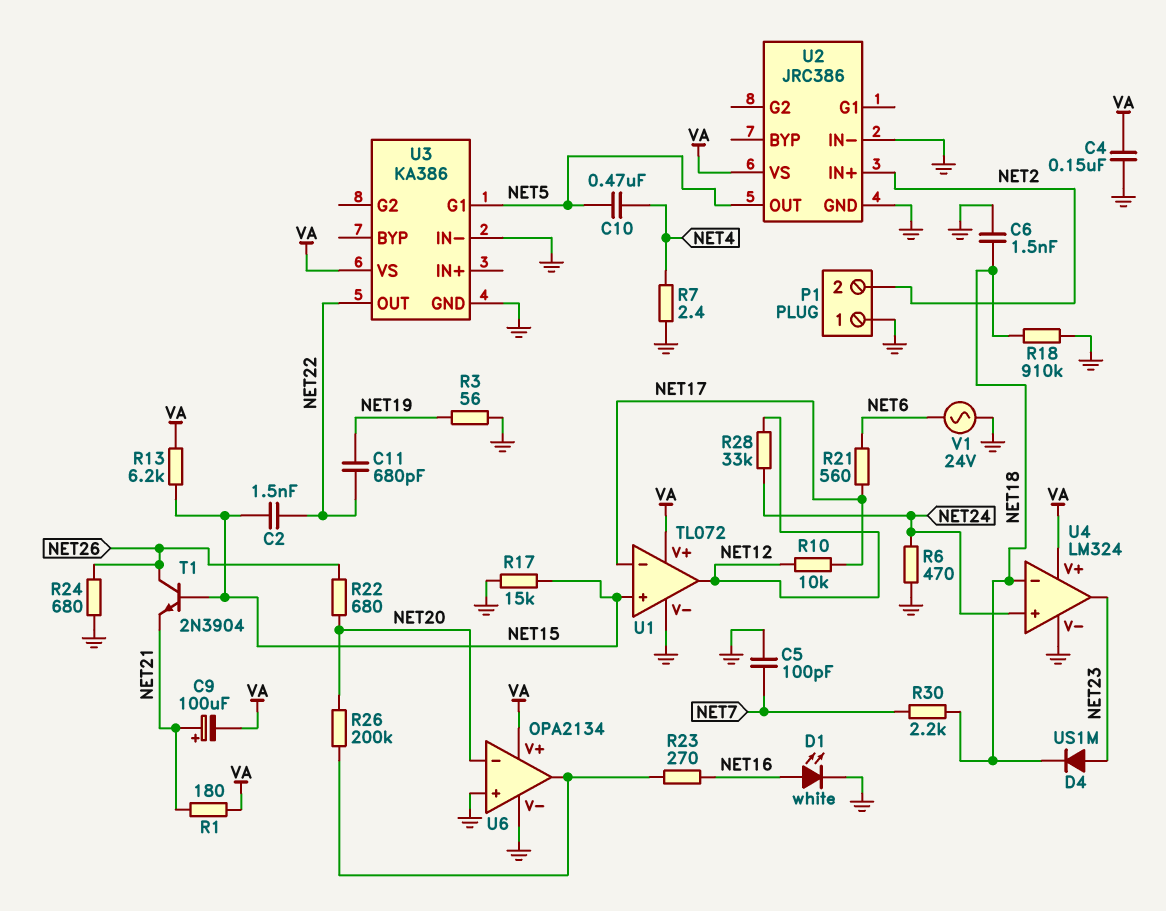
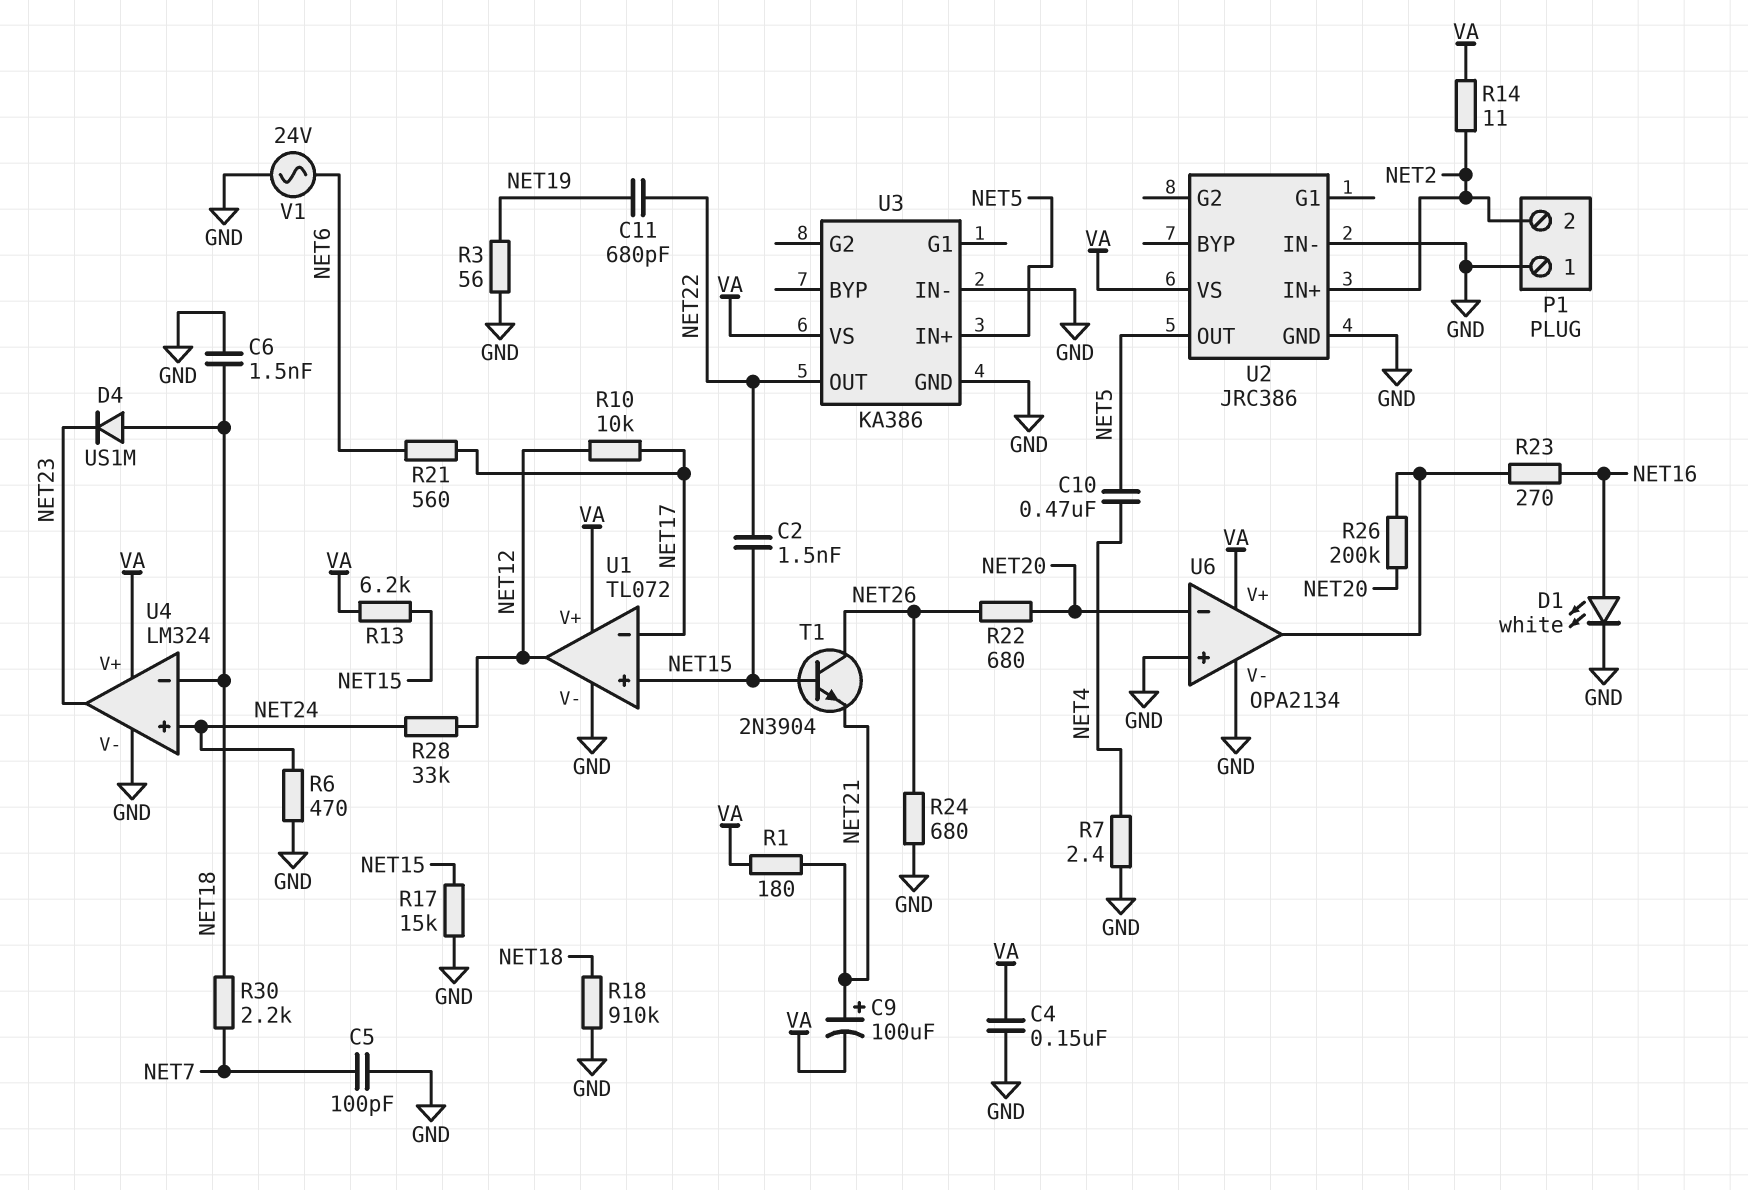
D4: diode US1M (A NET23, K NET18) -> diode US1M (A NET18, K NET23)
R14: none -> 11 (NET2, VA)
U3 pin G1: NET5 -> none
U3 pin IN+: none -> NET5

